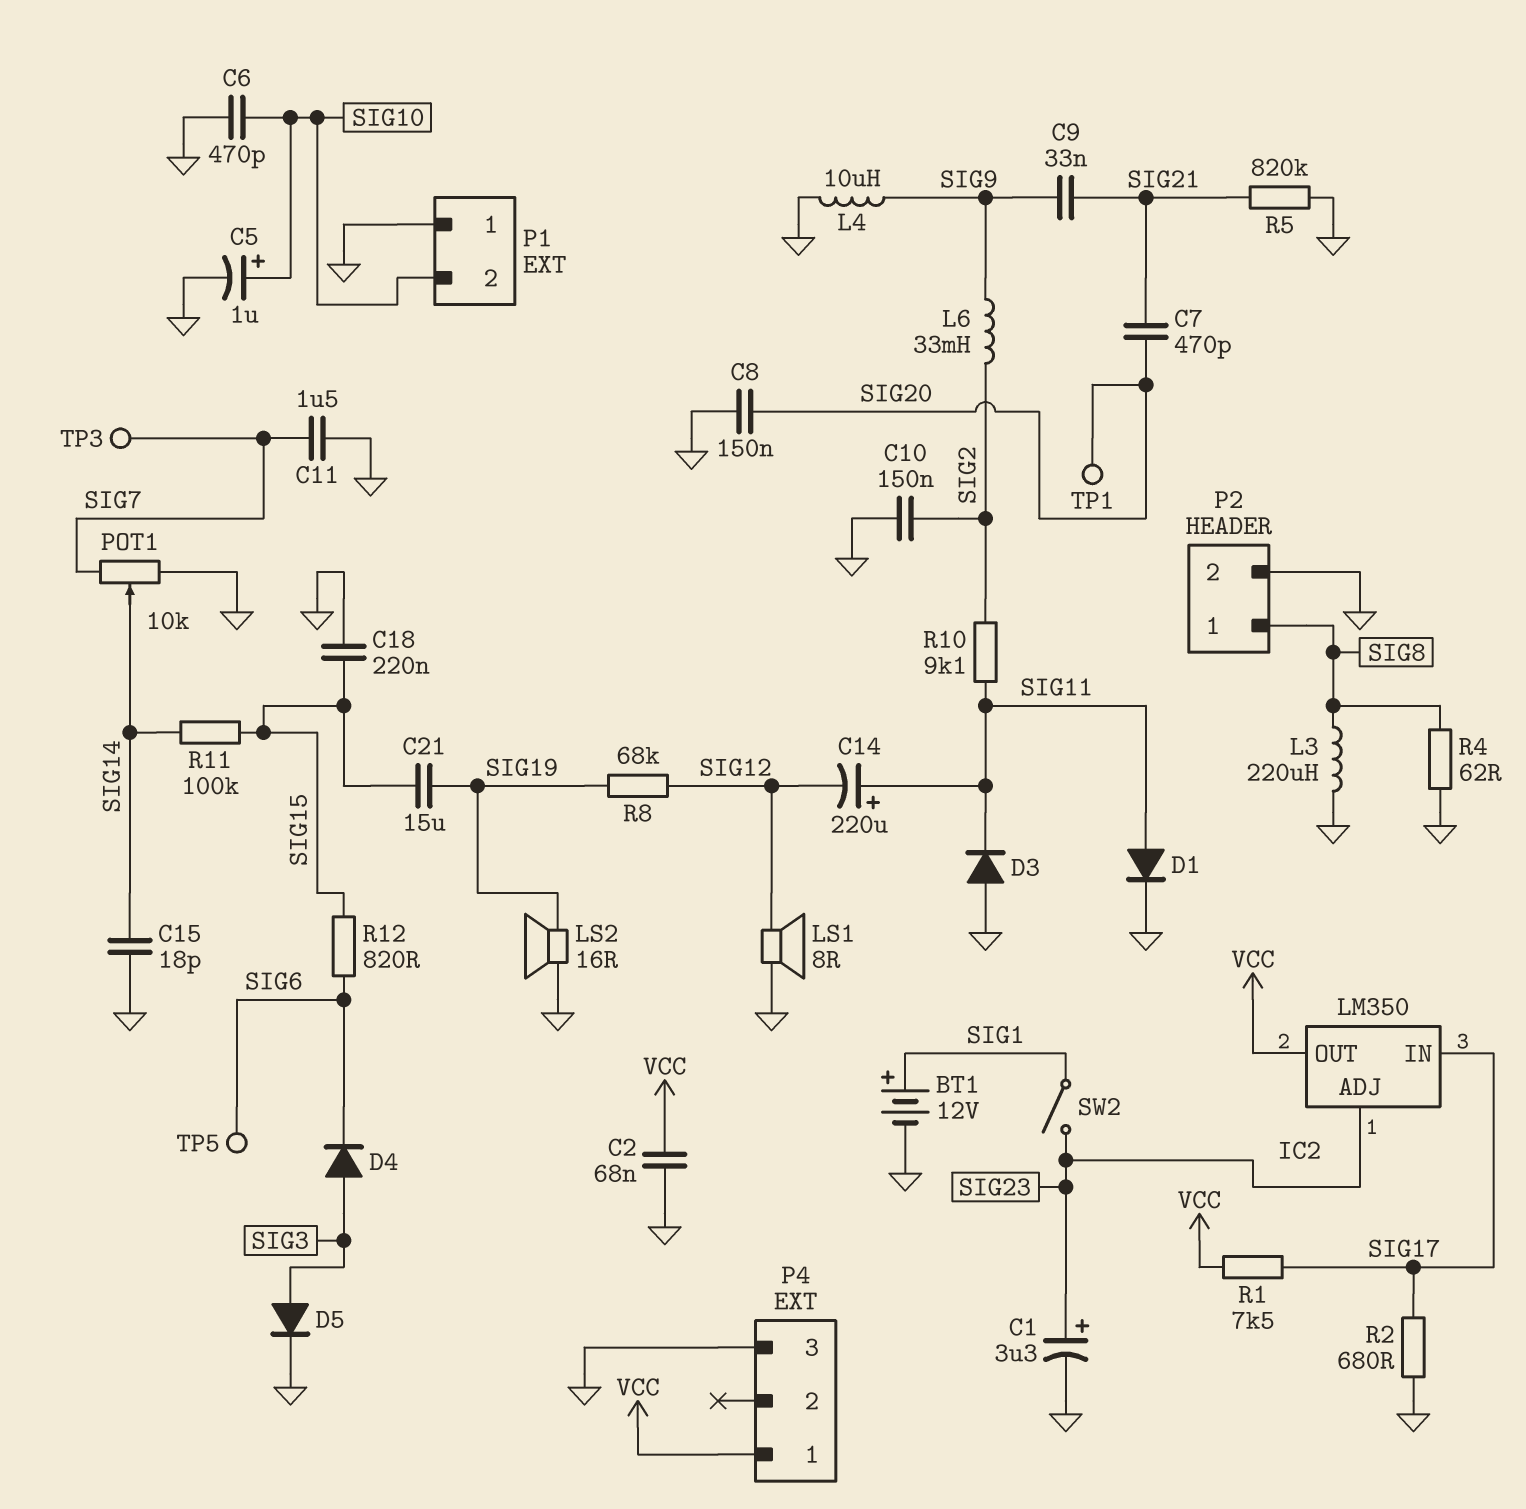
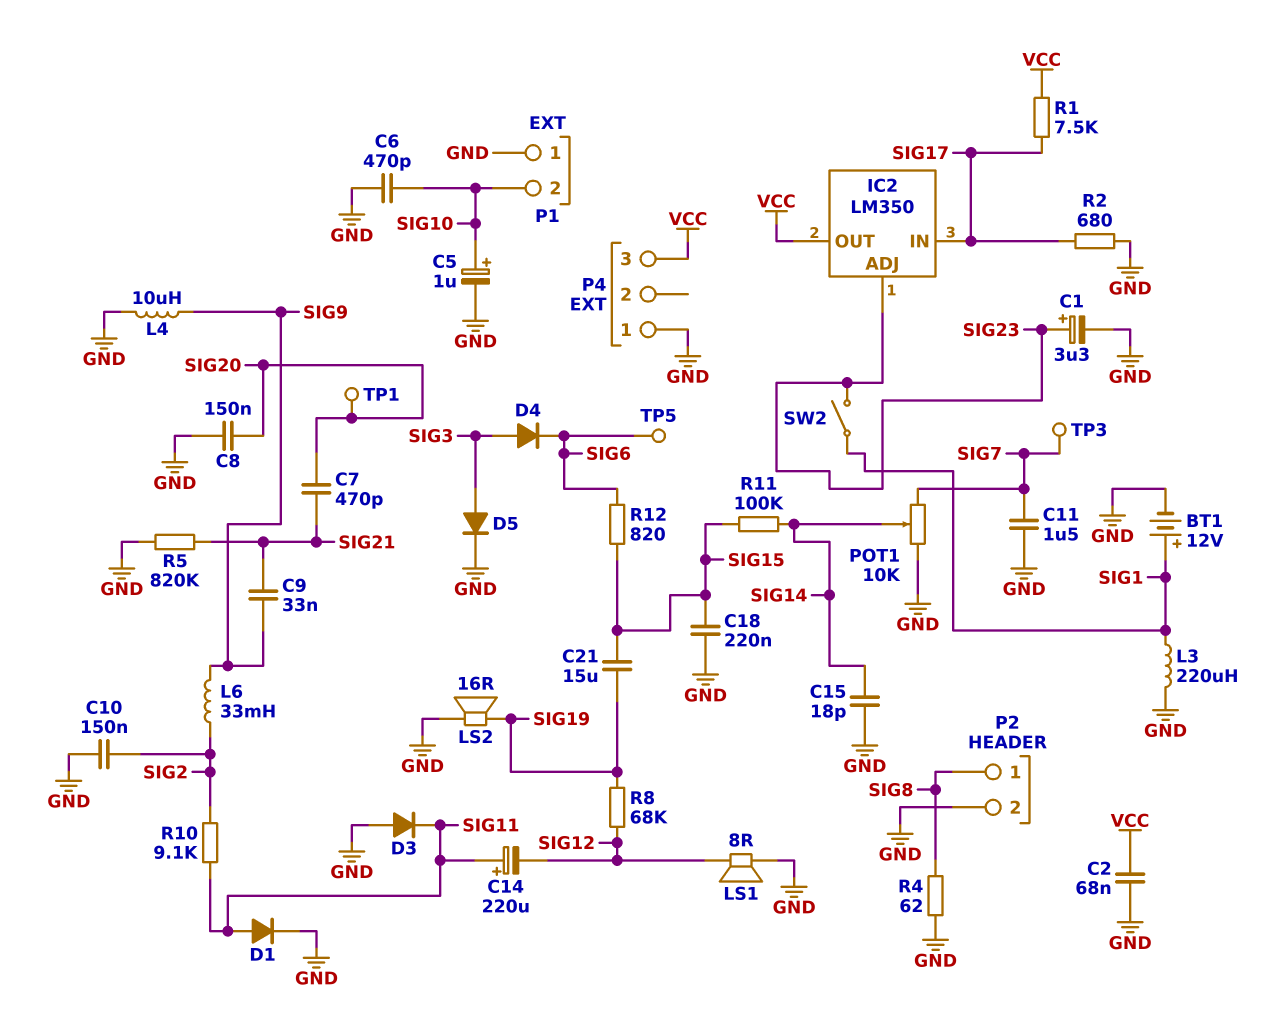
L3: 220uH (GND, SIG8) -> 220uH (GND, SIG1)
P4 pin 1: VCC -> GND
P4 pin 3: GND -> VCC

